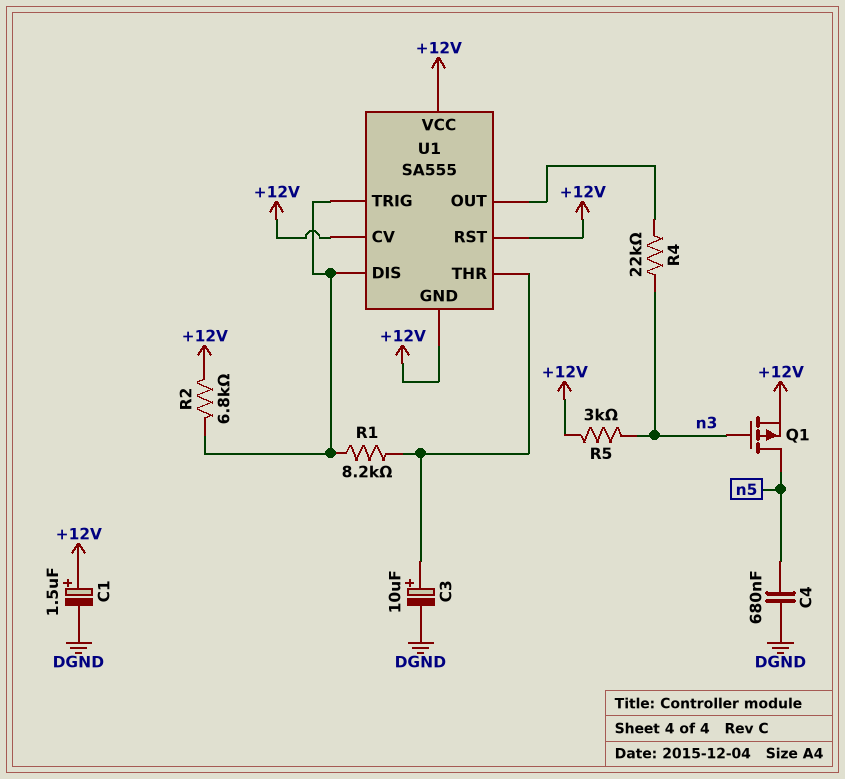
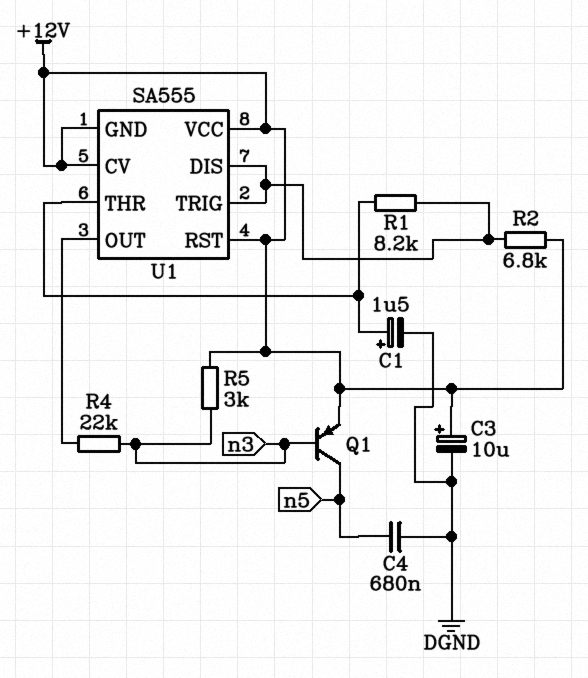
C1: 1.5uF (plus +12V, minus DGND) -> 1.5uF (plus U1/THR, minus DGND)
C3: 10uF (plus U1/THR, minus DGND) -> 10uF (plus +12V, minus DGND)
Q1: PMOS (G n3, D n5, S +12V) -> PNP (B n3, C n5, E +12V)

